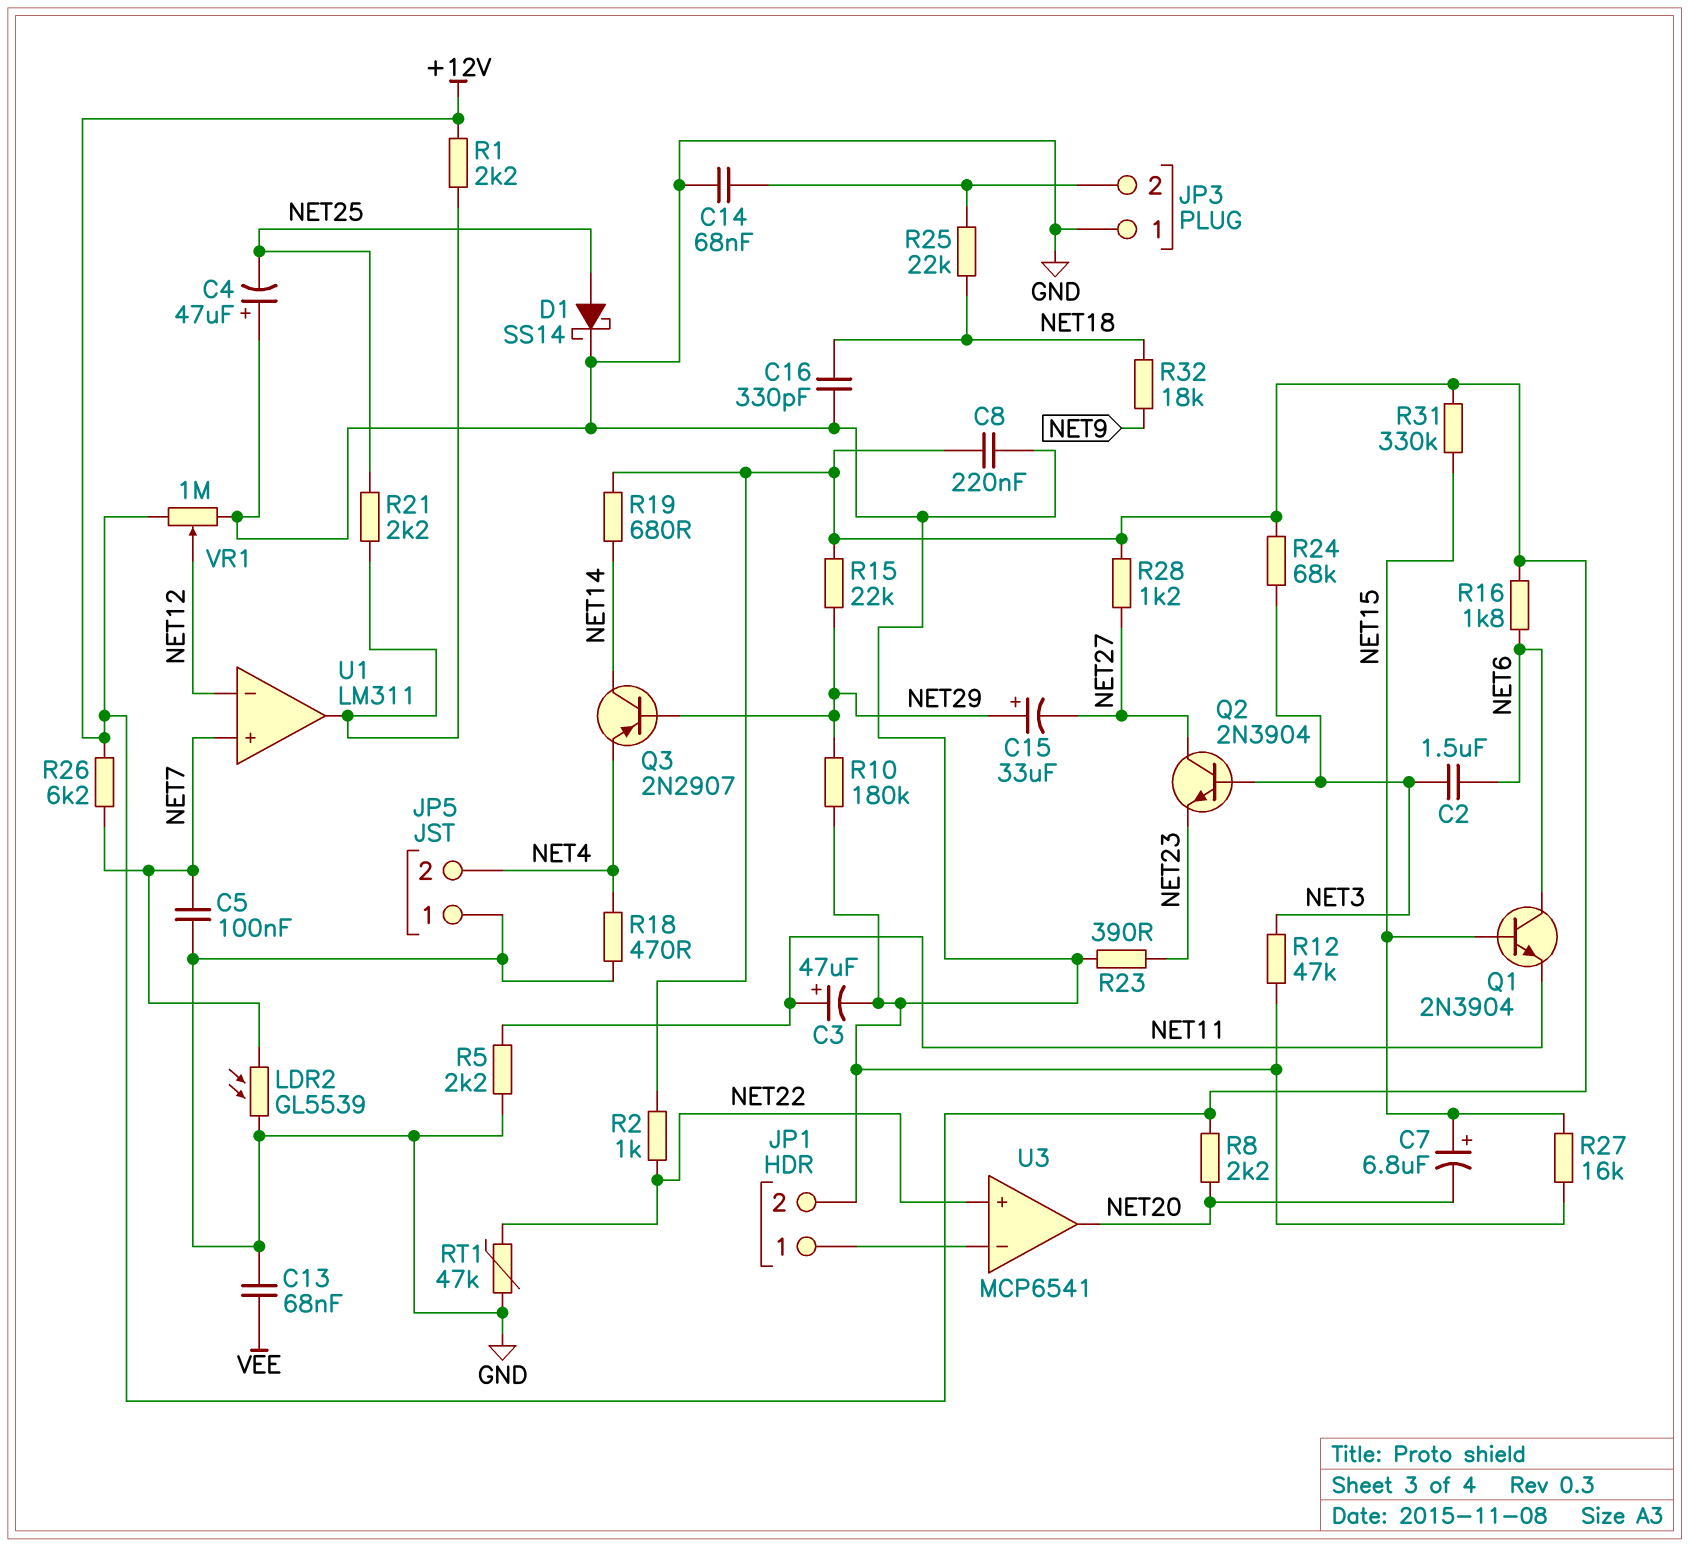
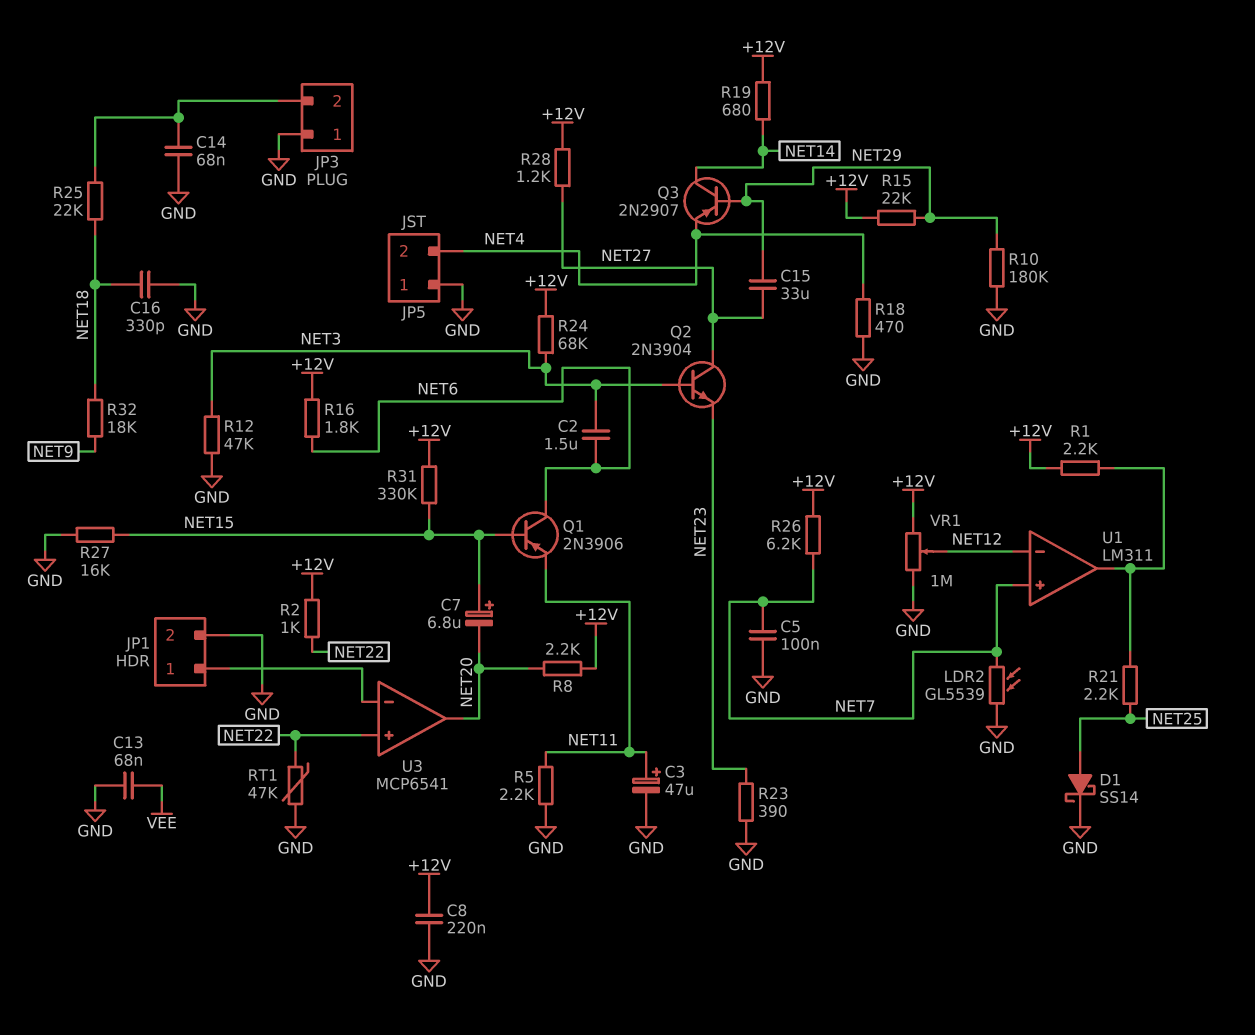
C4: 47uF (plus GND, minus NET25) -> none
C15: 33uF (plus NET29, minus NET27) -> 33uF (NET27, NET29)
Q1: NPN 2N3904 (B NET15, C NET6, E NET11) -> PNP 2N3906 (B NET15, C NET6, E NET11)

